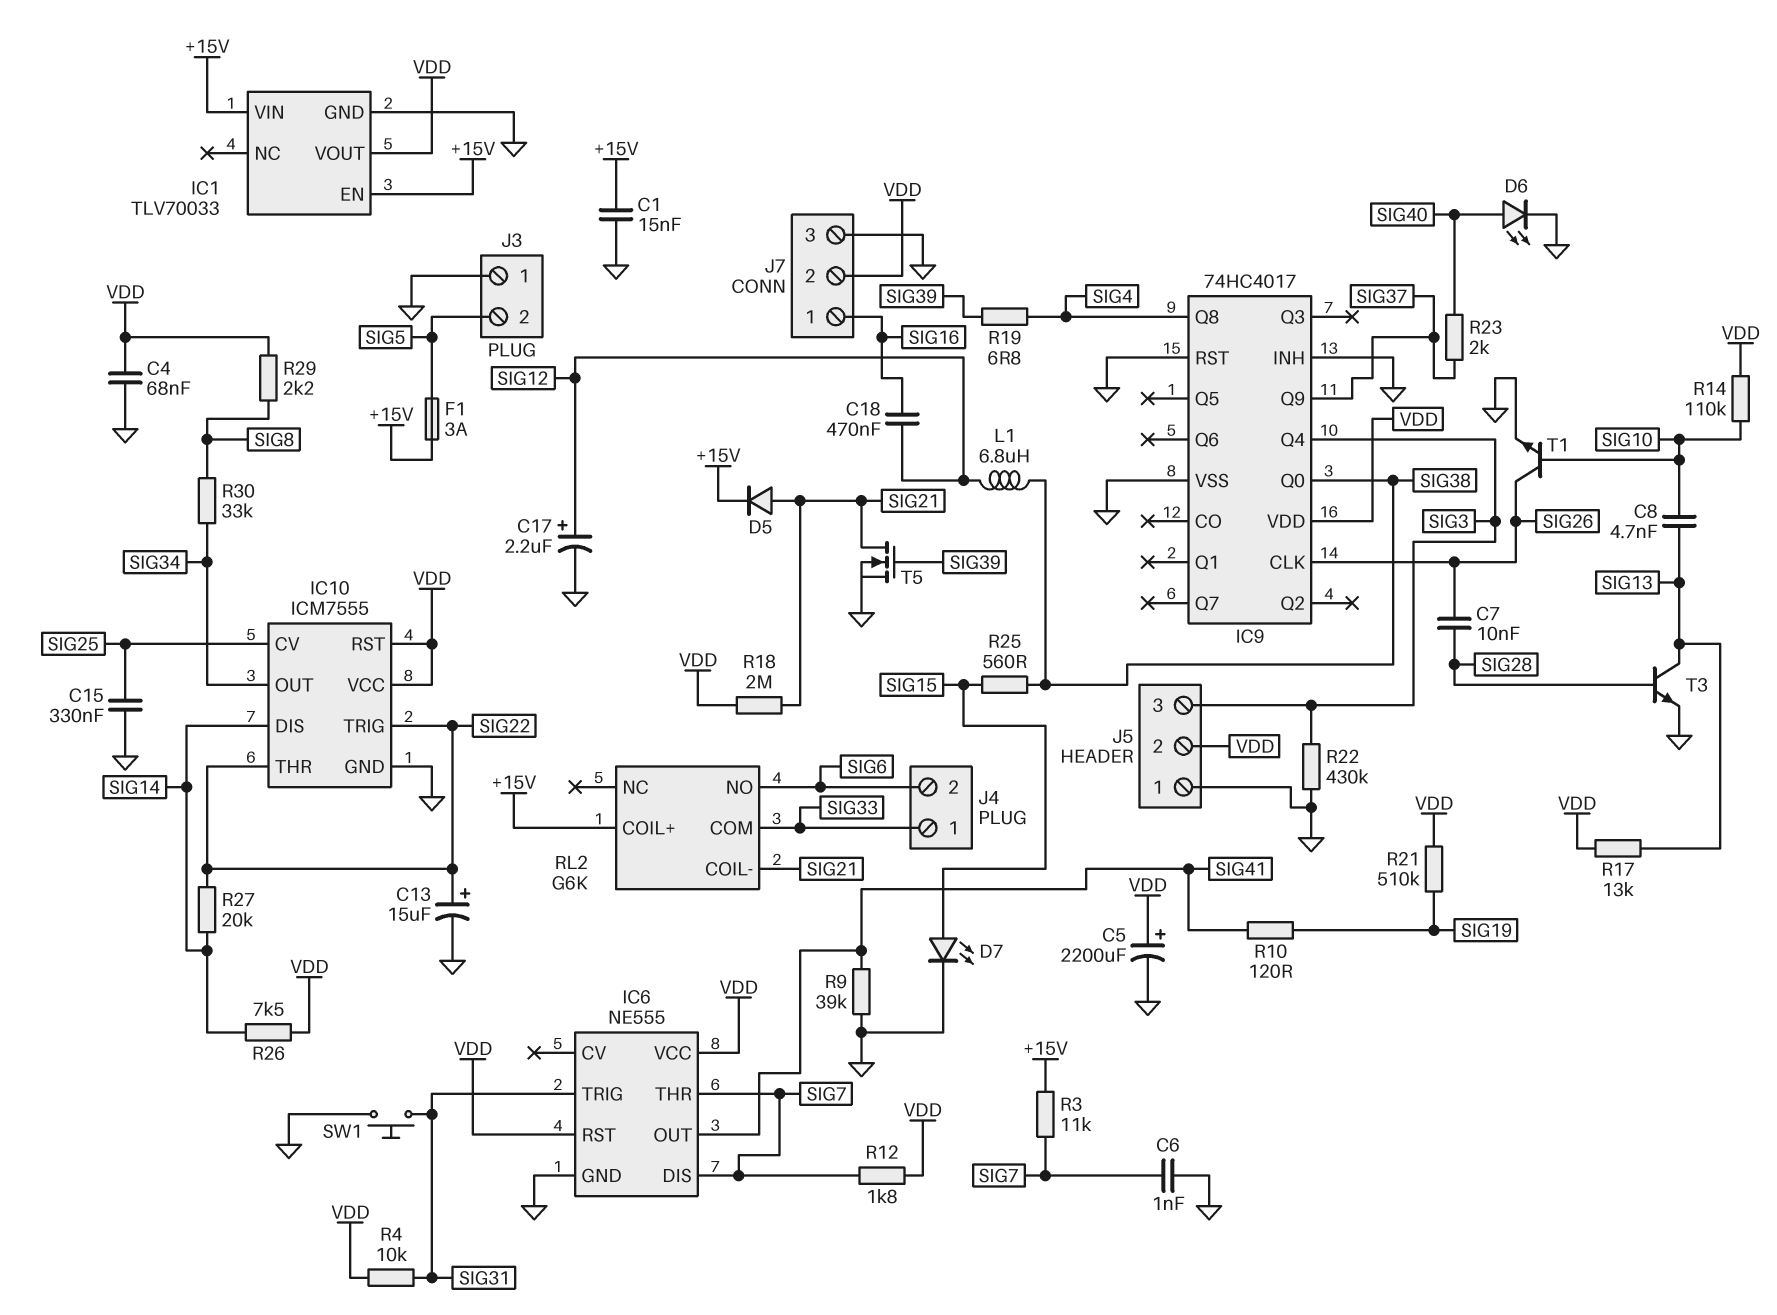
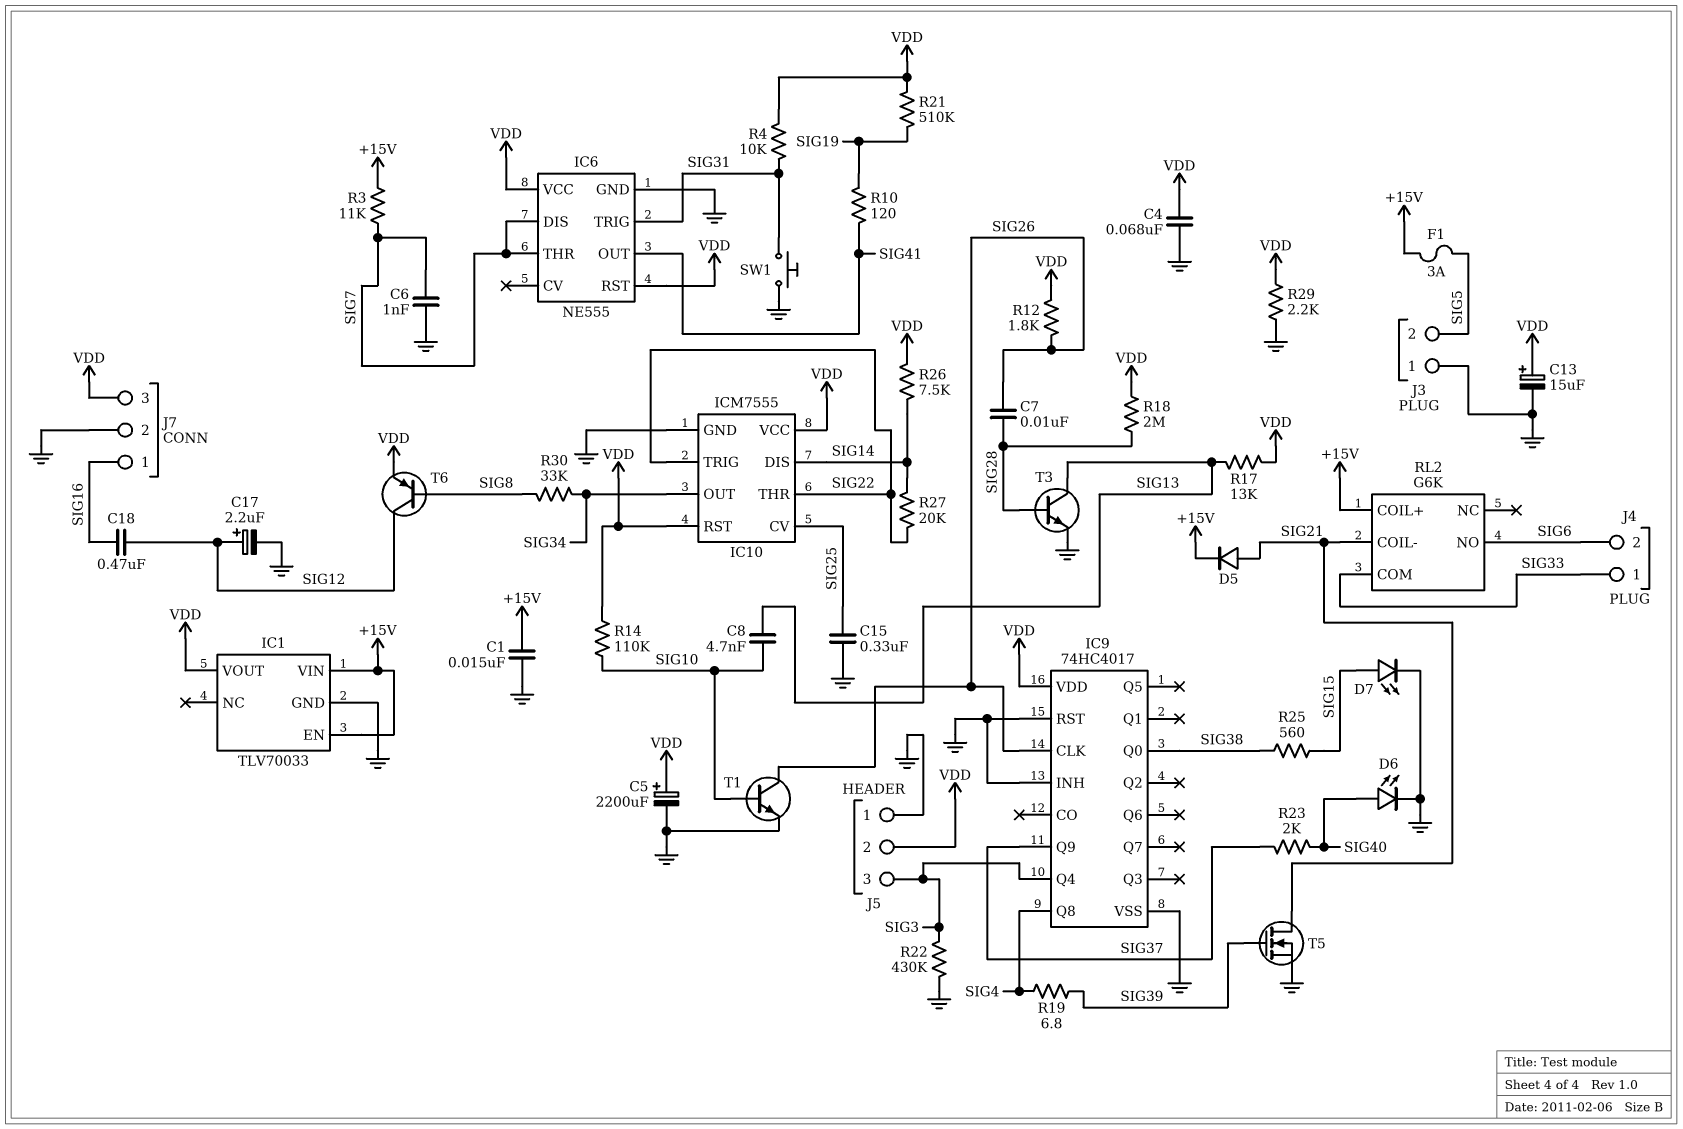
C13: 15uF (plus SIG22, minus GND) -> 15uF (plus VDD, minus GND)
J7 pin 2: VDD -> GND
J7 pin 3: GND -> VDD
L1: 6.8uH (SIG12, SIG38) -> none
R9: 39k (GND, SIG41) -> none
R12: 1.8k (SIG7, VDD) -> 1.8k (SIG26, VDD)
R18: 2M (SIG21, VDD) -> 2M (SIG28, VDD)
R29: 2.2k (SIG8, VDD) -> 2.2k (GND, VDD)
T6: none -> PNP (B SIG8, C SIG12, E VDD)

